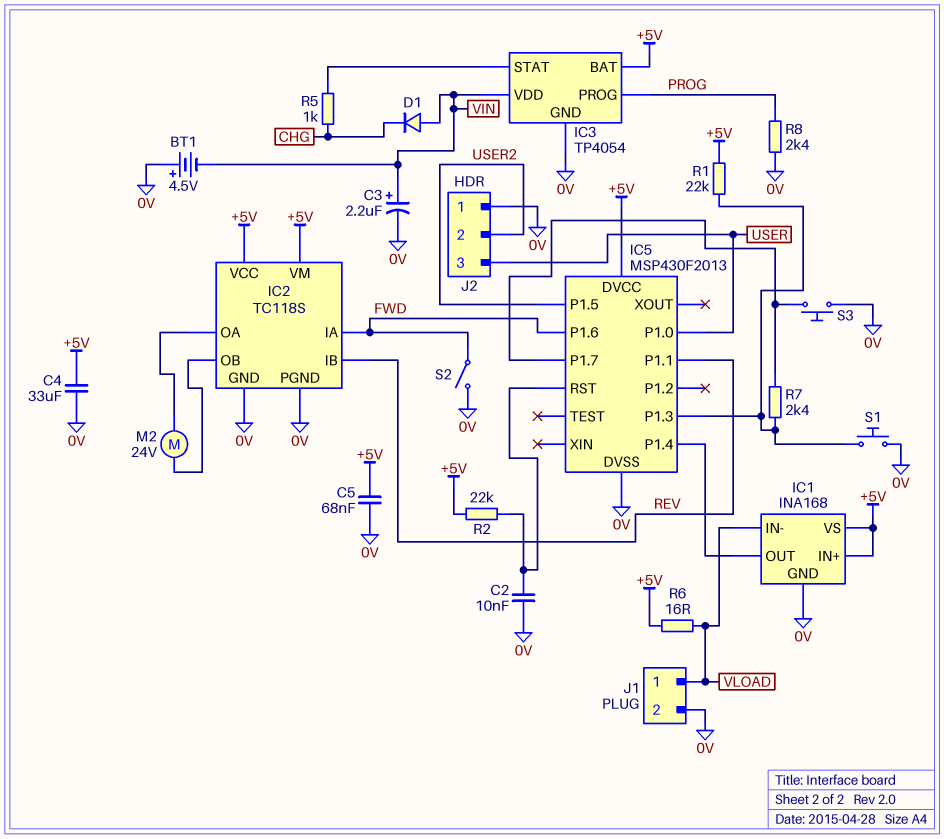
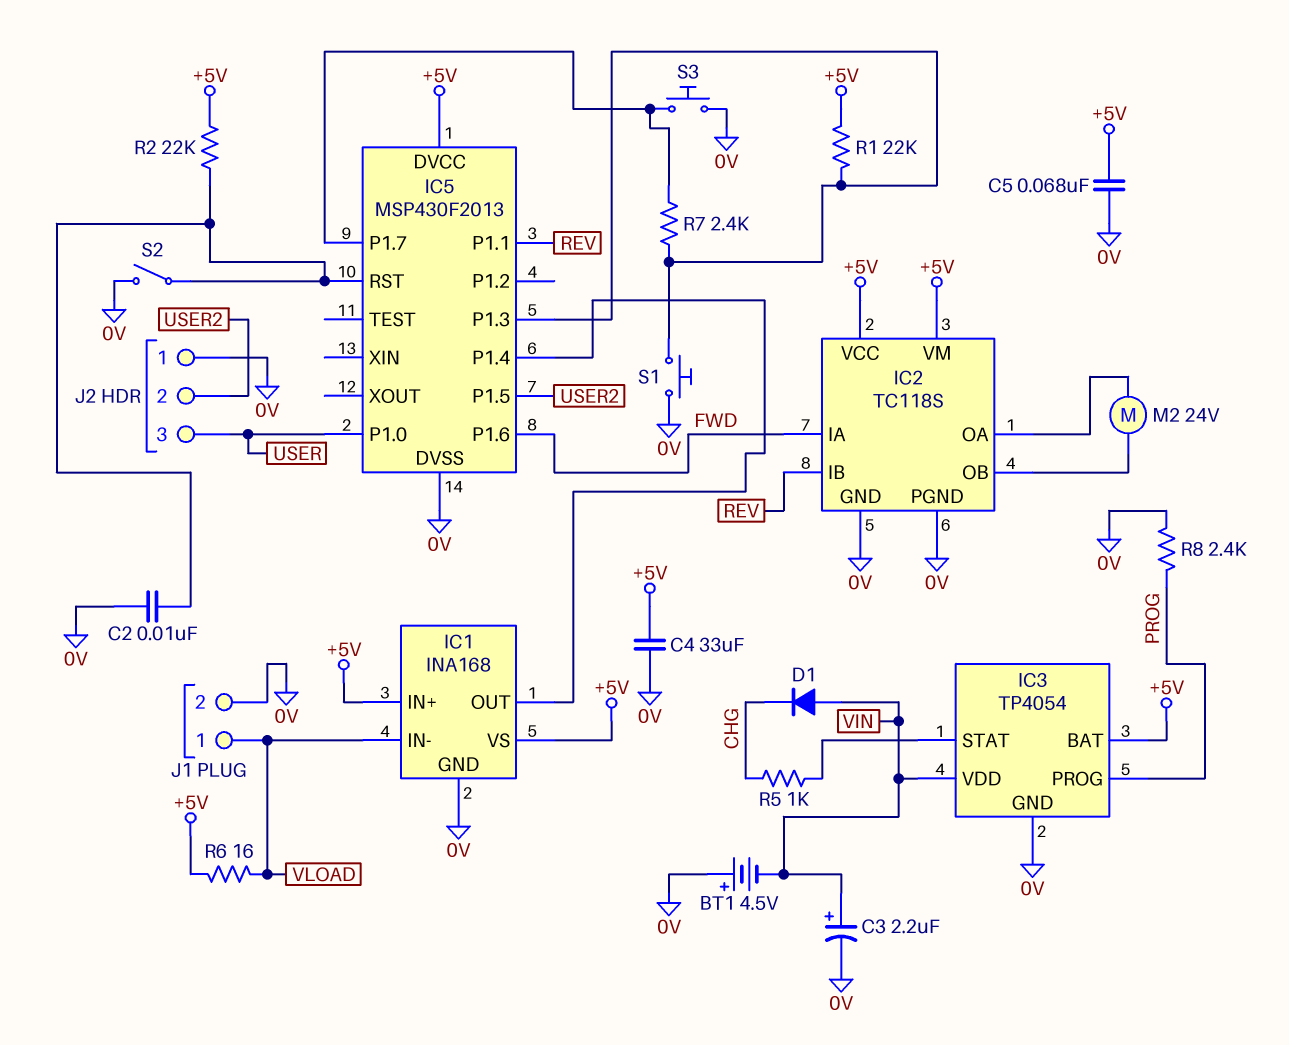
S2: switch (0V, FWD) -> switch (0V, IC5/RST)

